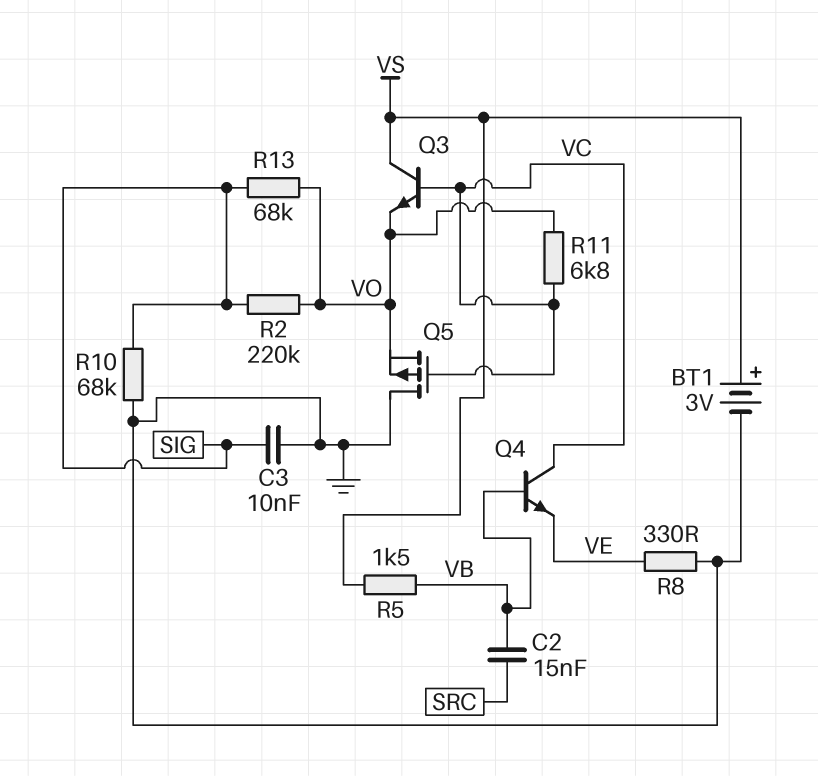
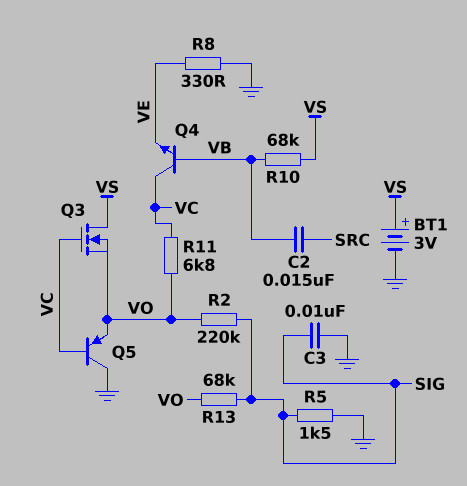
Q3: NPN (B VC, C VS, E VO) -> NMOS (G VC, D VS, S VO)
Q5: PMOS (G VC, D GND, S VO) -> PNP (B VC, C GND, E VO)
R5: 1.5k (VB, VS) -> 1.5k (GND, SIG)
R10: 68k (GND, SIG) -> 68k (VB, VS)

